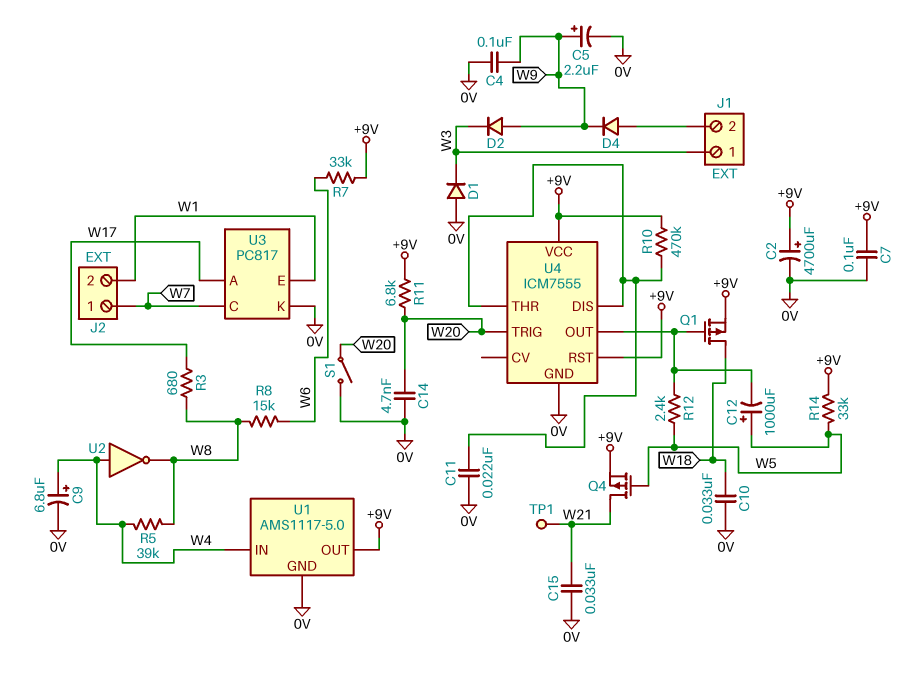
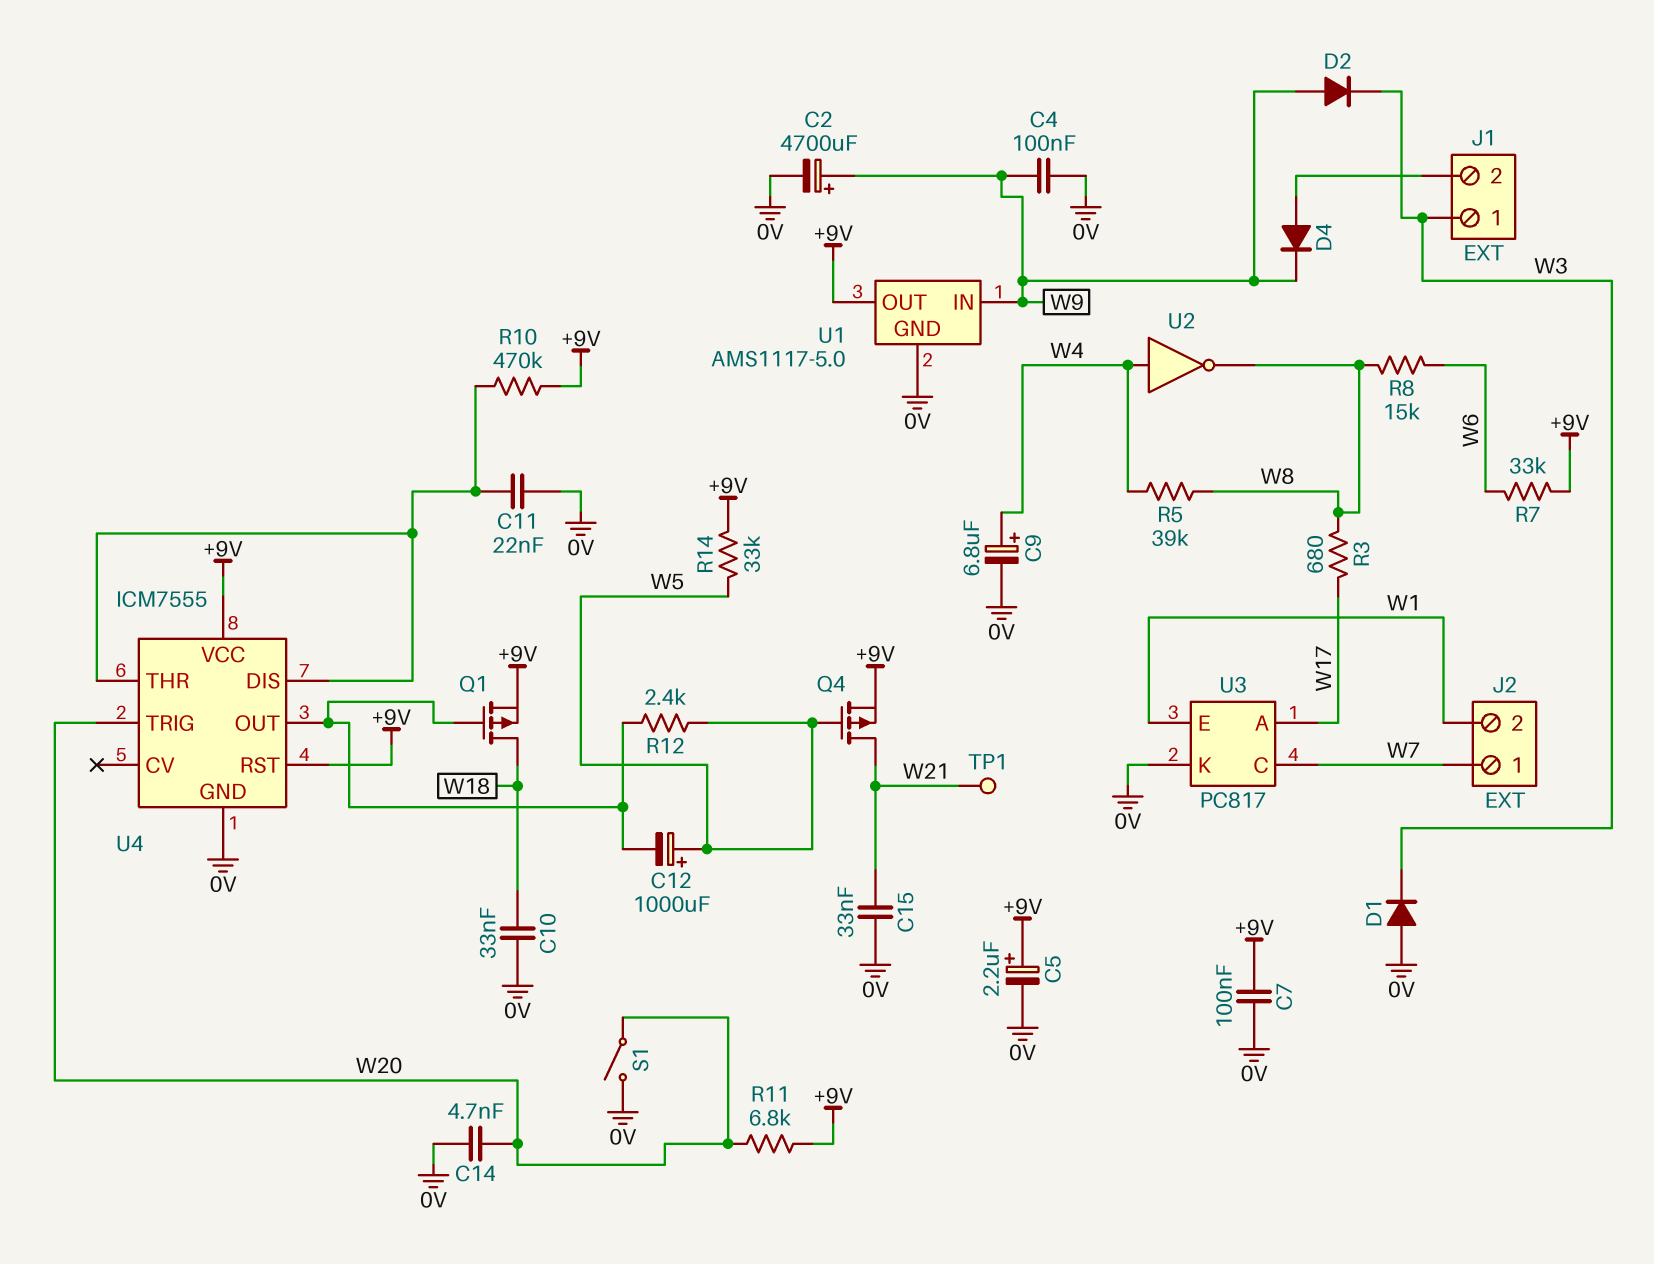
C2: 4700uF (plus +9V, minus 0V) -> 4700uF (plus W9, minus 0V)
C5: 2.2uF (plus W9, minus 0V) -> 2.2uF (plus +9V, minus 0V)
U1 pin IN: W4 -> W9

